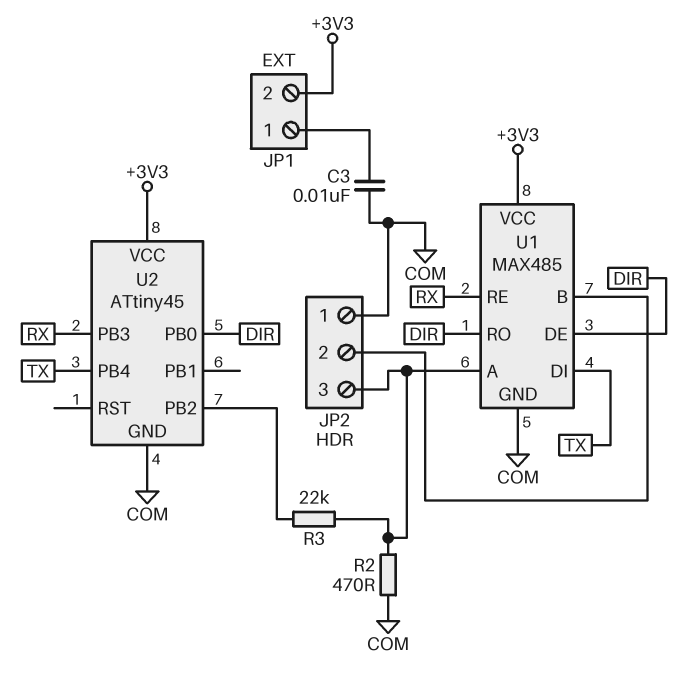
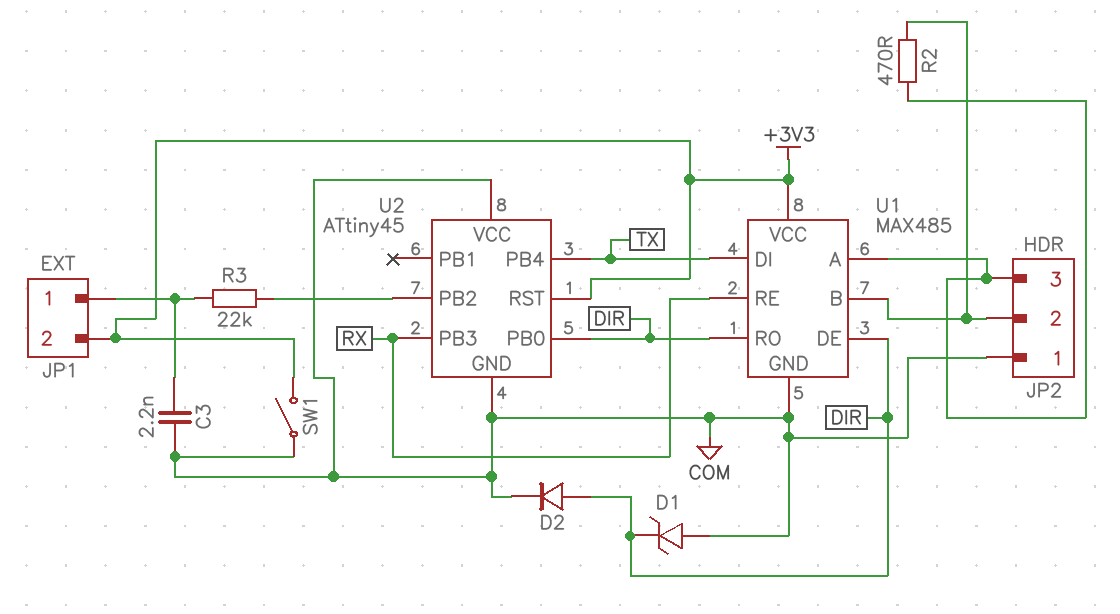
C3: 10nF (COM, JP1/1) -> 2.2nF (COM, JP1/1)
D1: none -> zener (A COM, K DIR)
D2: none -> diode (A DIR, K COM)
R2: 470 (COM, JP2/3) -> 470 (JP2/2, JP2/3)
R3: 22k (JP2/3, U2/PB2) -> 22k (JP1/1, U2/PB2)
SW1: none -> switch (+3V3, COM)
U2 pin RST: none -> +3V3
U2 pin VCC: +3V3 -> COM

